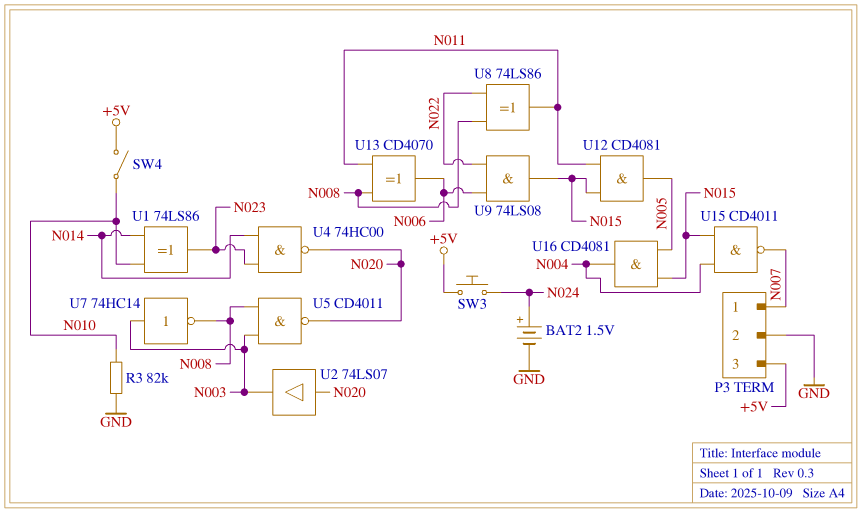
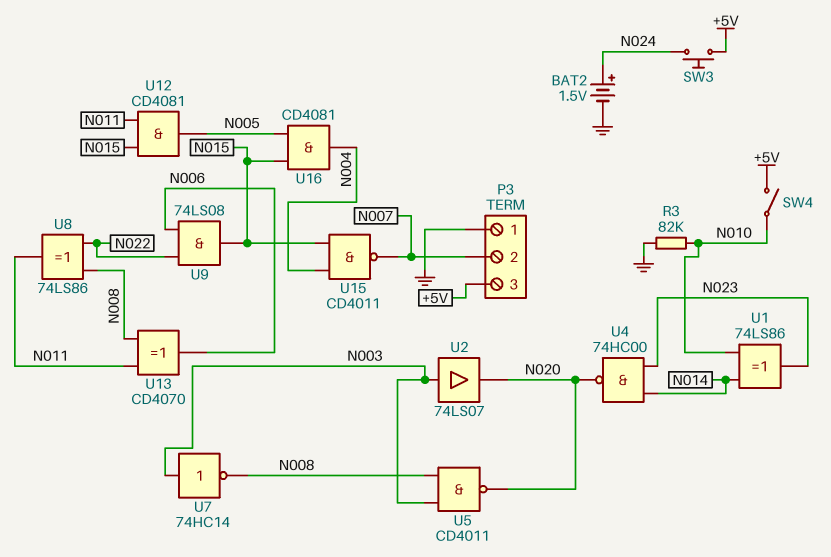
P3 pin 1: N007 -> GND
P3 pin 2: GND -> N007
U2: buffer 74LS07 (in N020, out N003) -> buffer 74LS07 (in N003, out N020)

